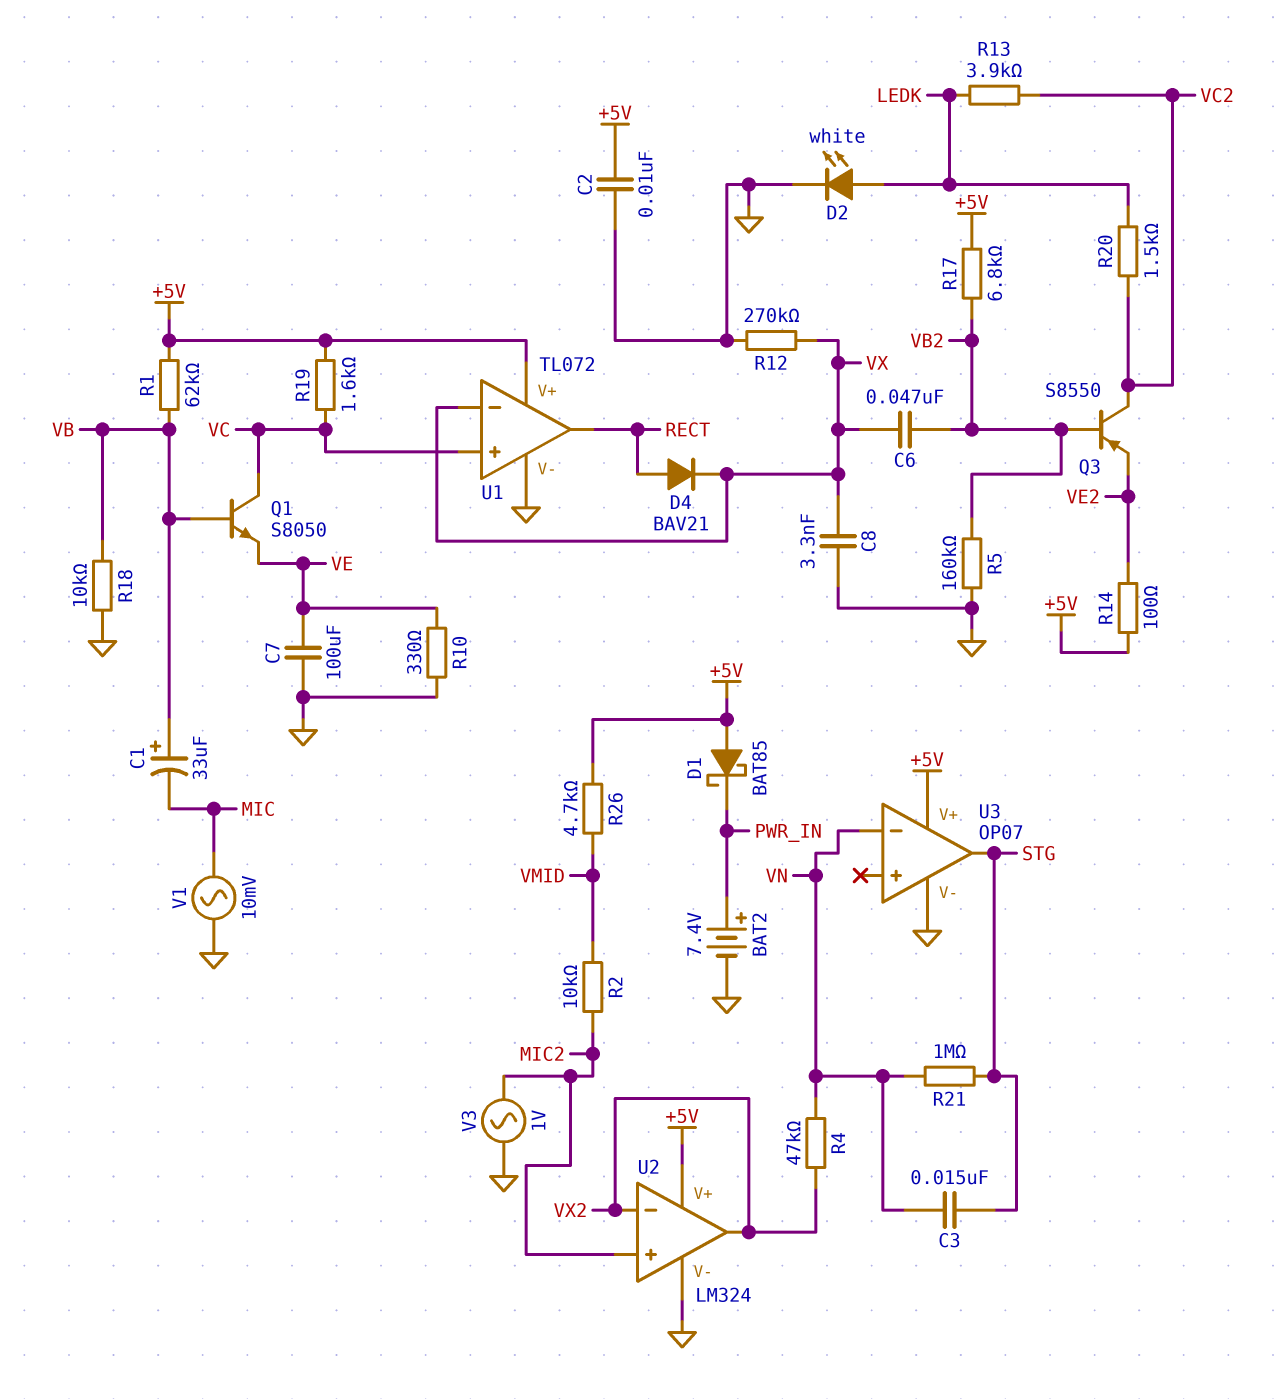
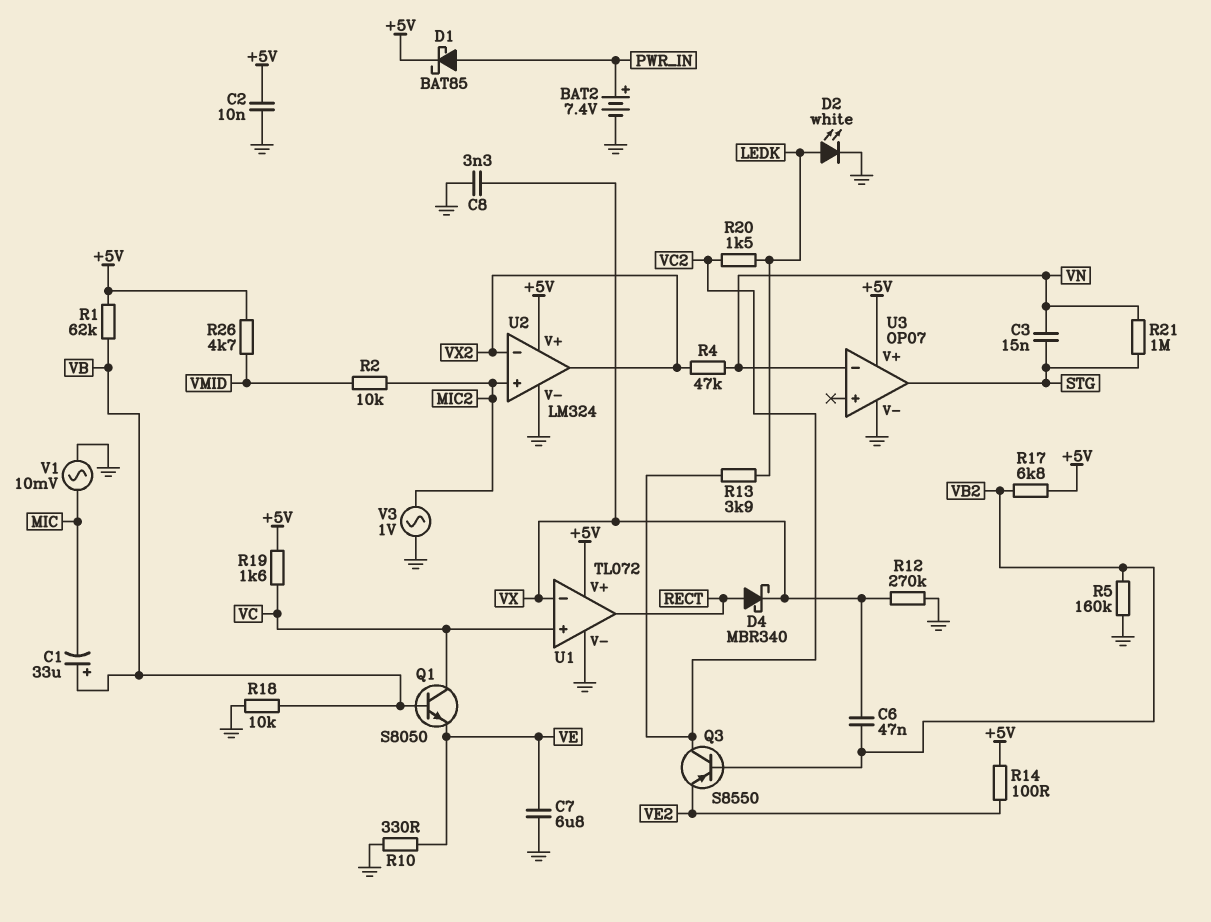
C7: 100uF (GND, VE) -> 6.8uF (GND, VE)
D1: schottky BAT85 (A +5V, K PWR_IN) -> schottky BAT85 (A PWR_IN, K +5V)
D4: diode BAV21 (A RECT, K VX) -> schottky MBR340 (A RECT, K VX)

